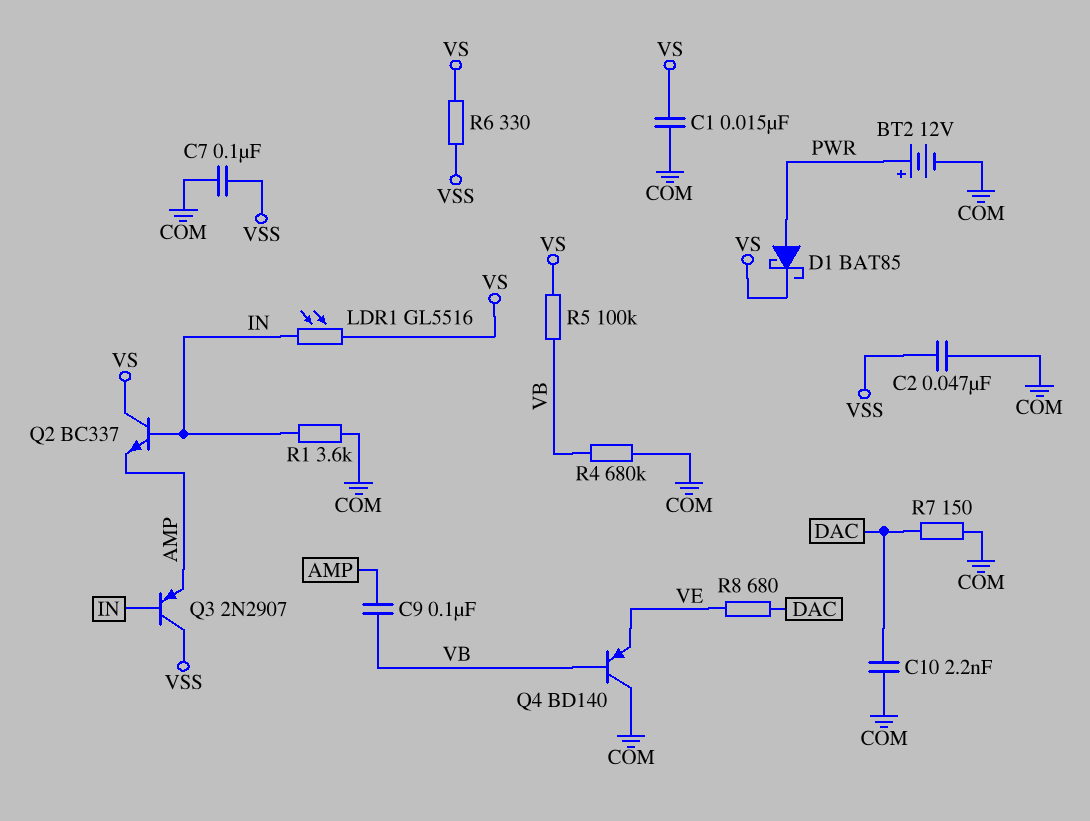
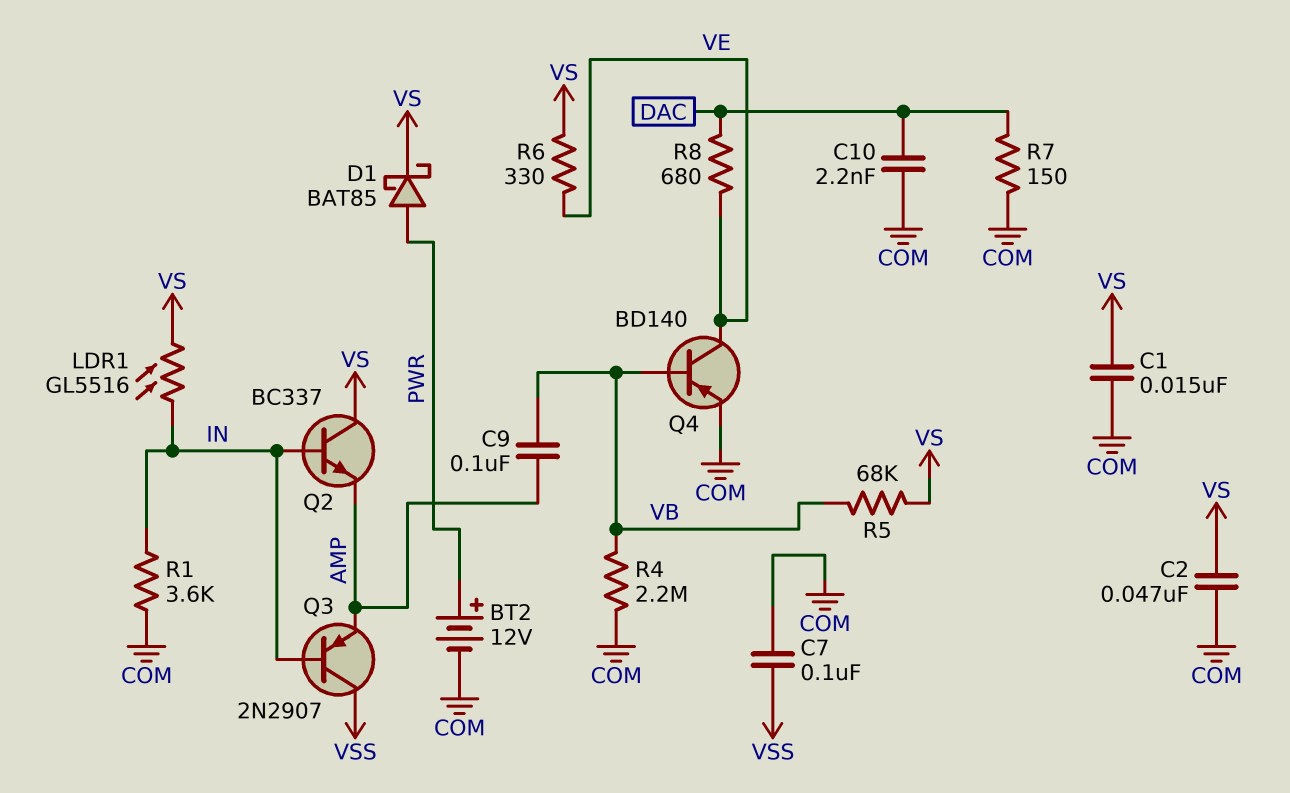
C2: 47nF (COM, VSS) -> 47nF (COM, VS)
Q4: PNP BD140 (B VB, C COM, E VE) -> PNP BD140 (B VB, C VE, E COM)
R4: 680k (COM, VB) -> 2.2M (COM, VB)
R5: 100k (VB, VS) -> 68k (VB, VS)
R6: 330 (VS, VSS) -> 330 (VE, VS)

